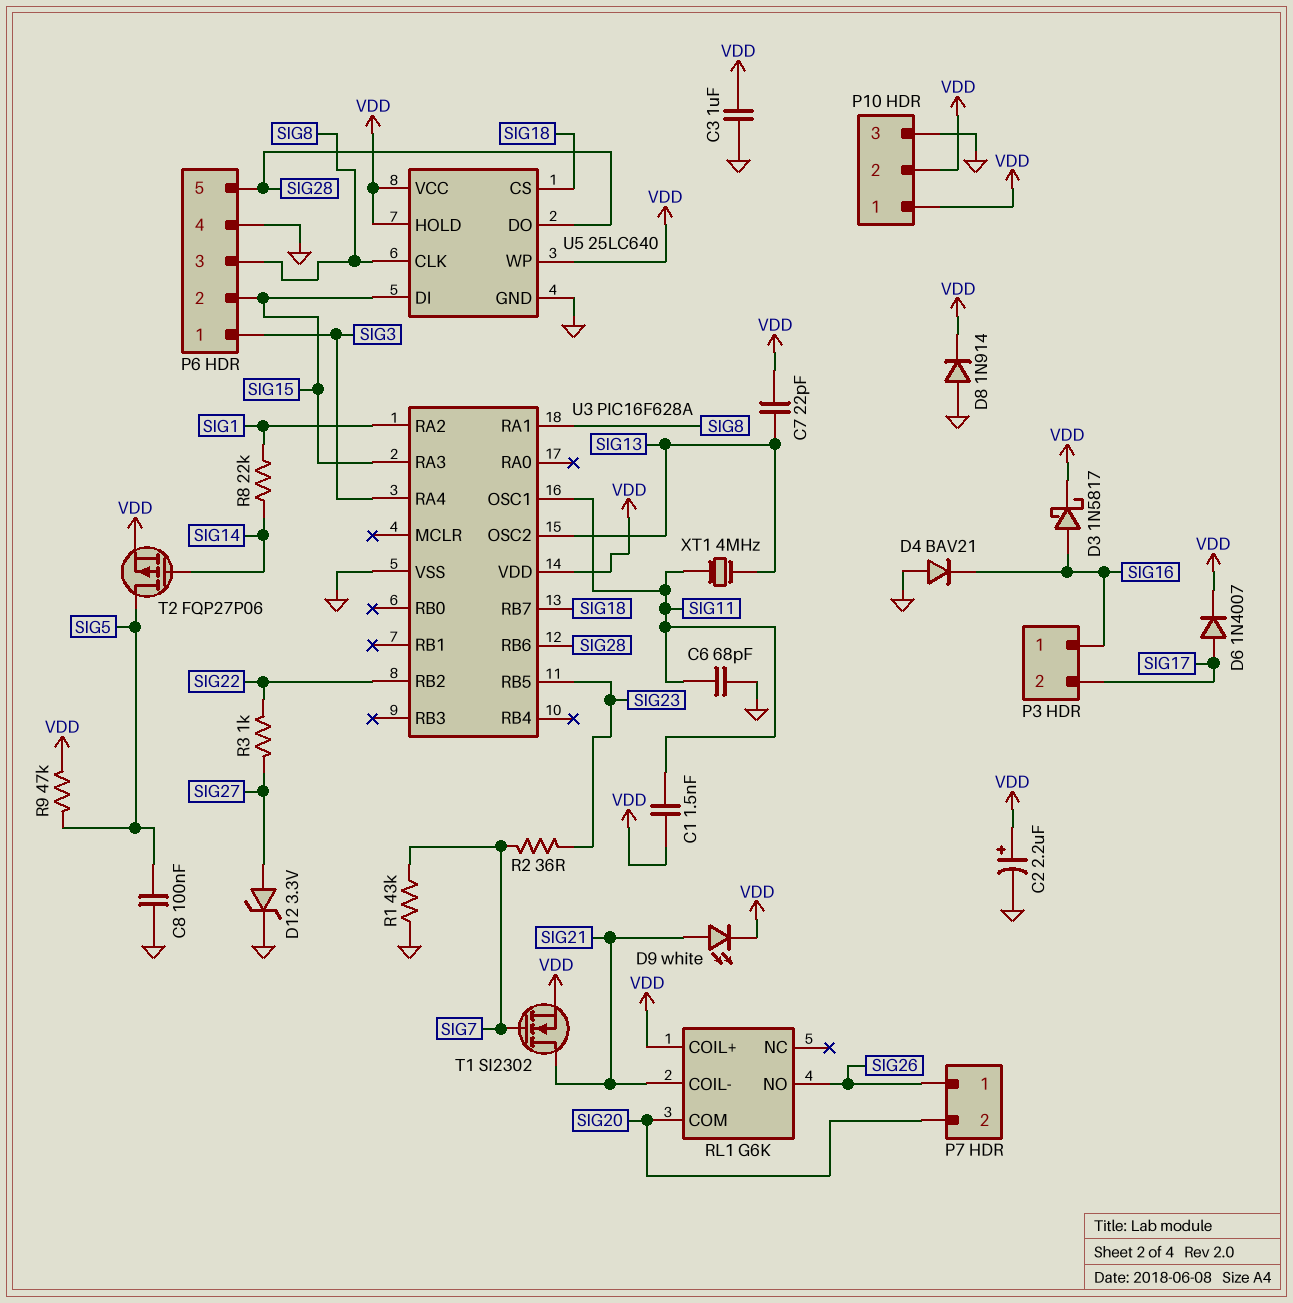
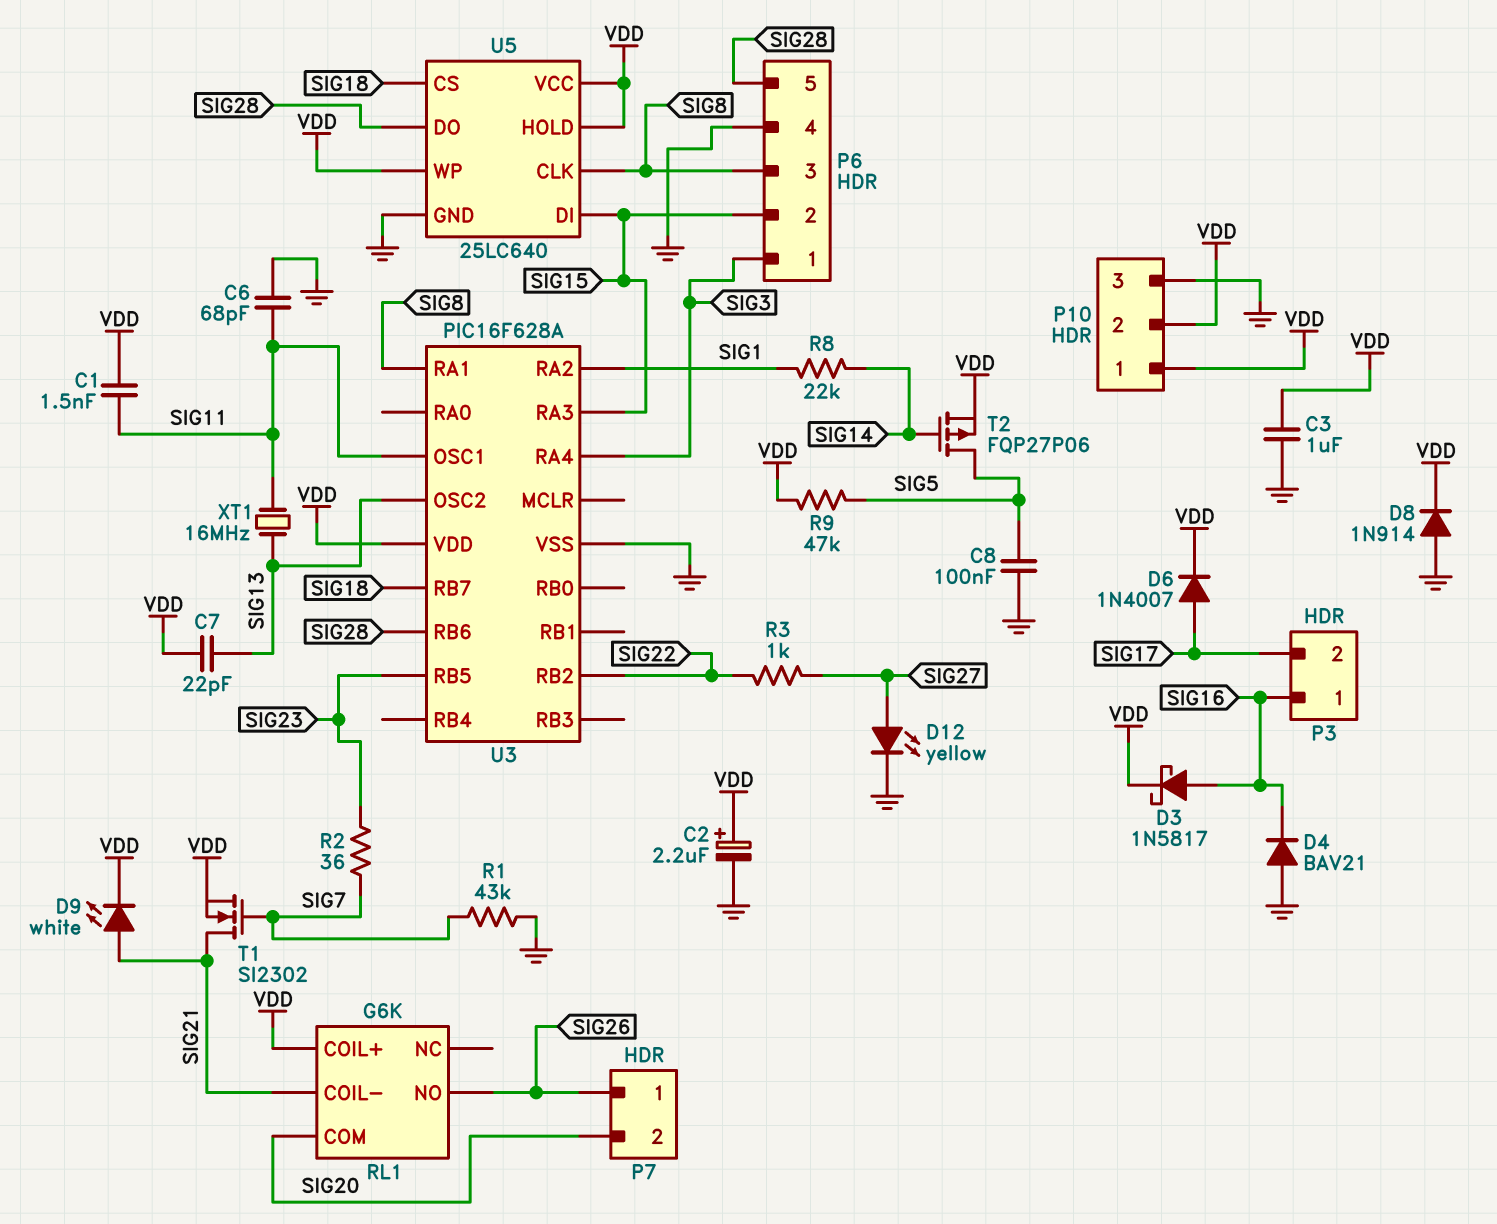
D12: zener 3.3V (A SIG27, K GND) -> LED yellow (A SIG27, K GND)
XT1: 4MHz (SIG11, SIG13) -> 16MHz (SIG11, SIG13)

